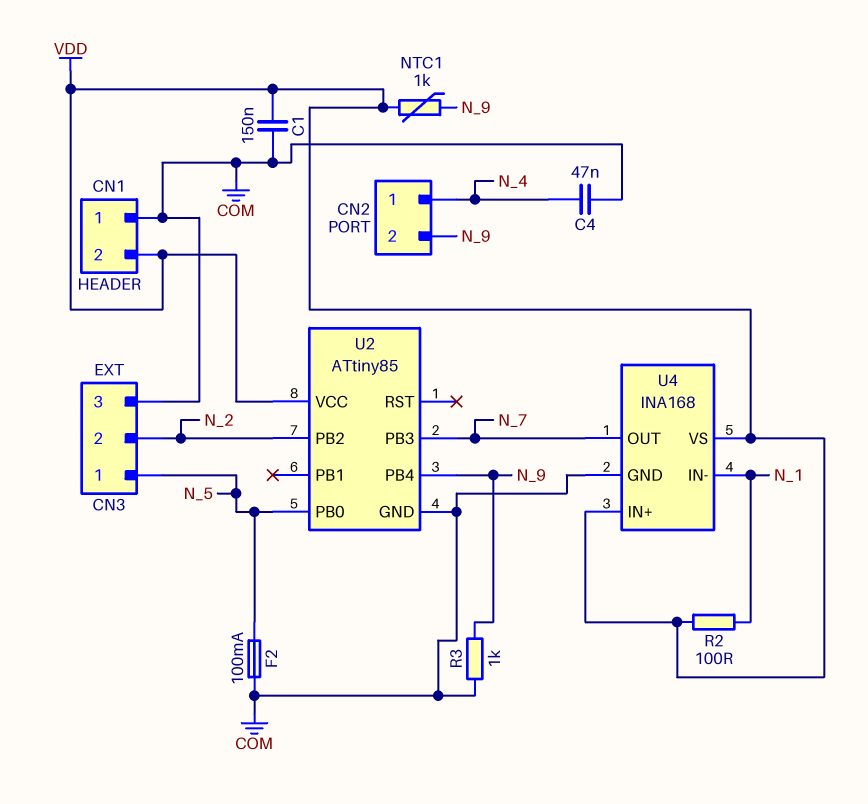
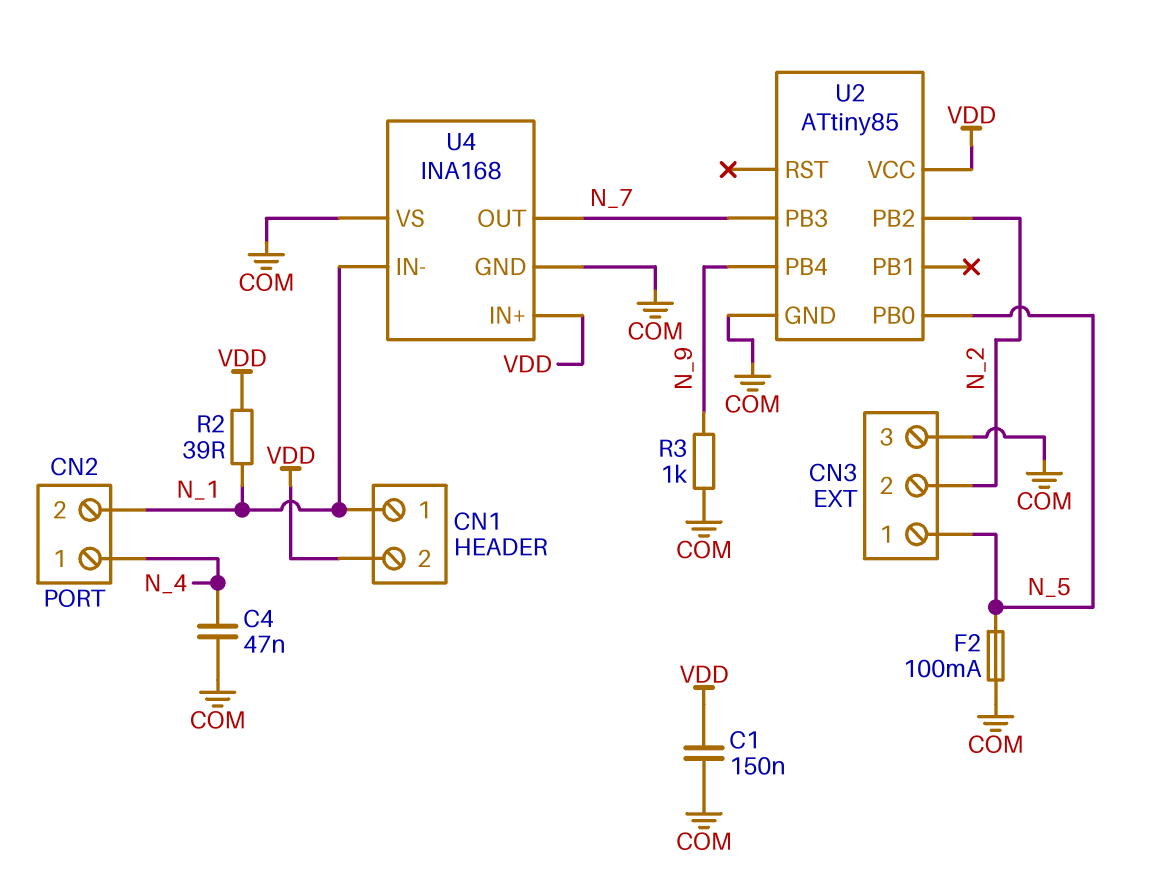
CN1 pin 1: COM -> N_1
CN2 pin 2: N_9 -> N_1
NTC1: 1k (N_9, VDD) -> none
R2: 100 (N_1, VDD) -> 39 (N_1, VDD)
U4 pin VS: VDD -> COM

